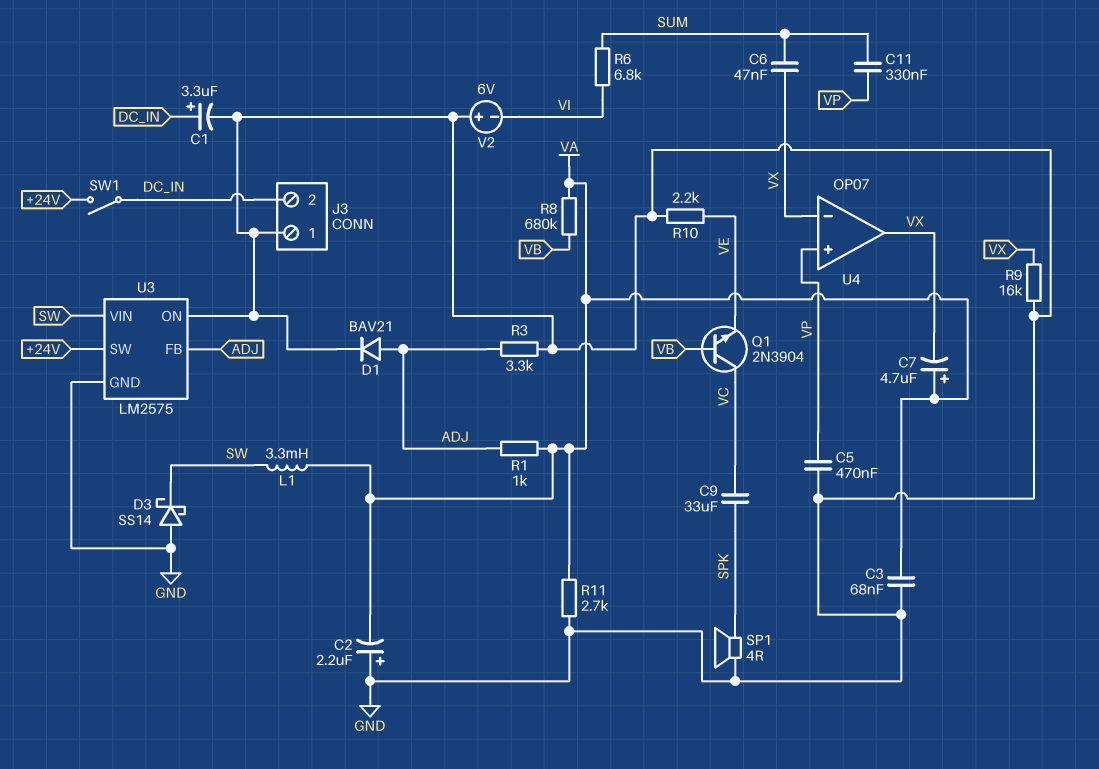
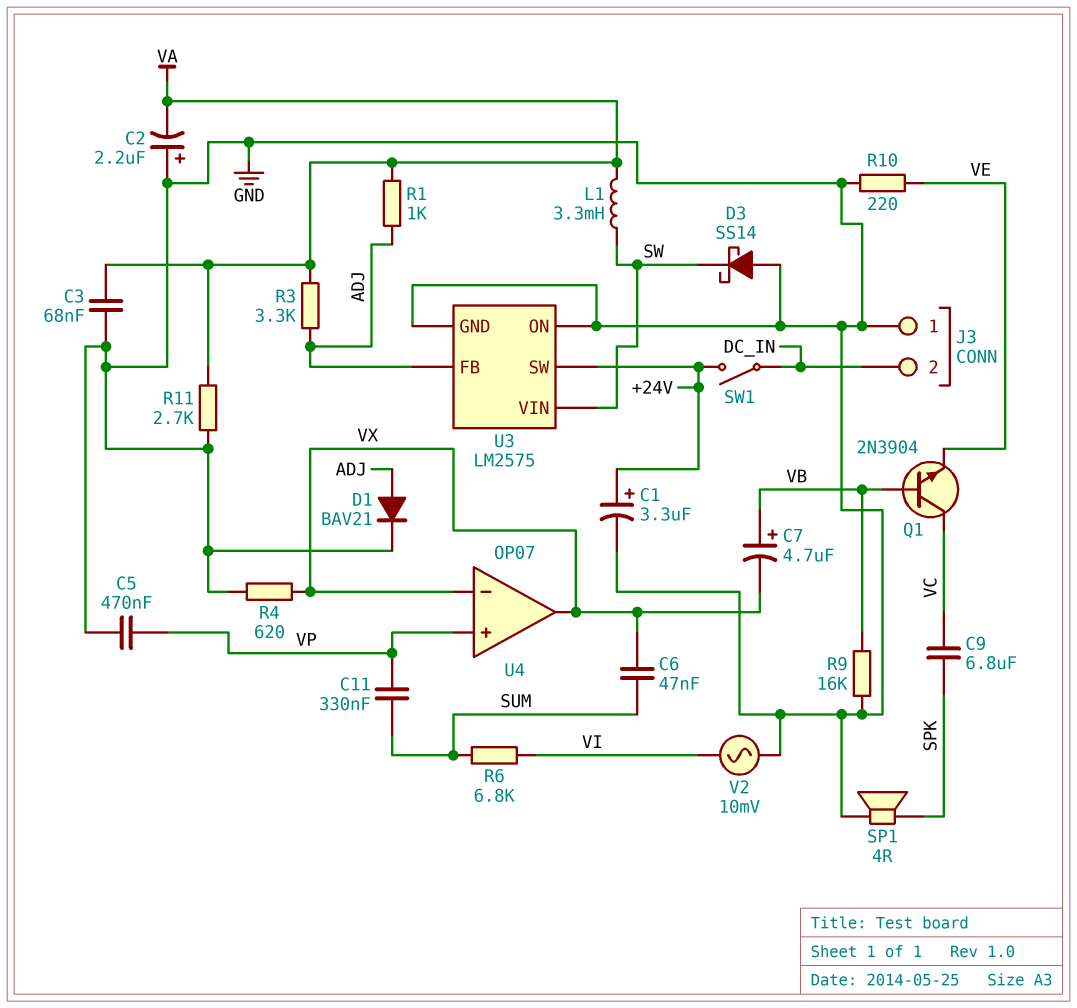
C1: 3.3uF (plus DC_IN, minus GND) -> 3.3uF (plus +24V, minus GND)
C7: 4.7uF (plus VA, minus VX) -> 4.7uF (plus VB, minus VX)
C9: 33uF (SPK, VC) -> 6.8uF (SPK, VC)
R3: 3.3k (ADJ, GND) -> 3.3k (ADJ, VA)
R4: none -> 620 (GND, VX)
R8: 680k (VA, VB) -> none
R9: 16k (GND, VX) -> 16k (GND, VB)
R10: 2.2k (GND, VE) -> 220 (GND, VE)
V2: 6V (plus GND, minus VI) -> AC 10mV (GND, VI)

